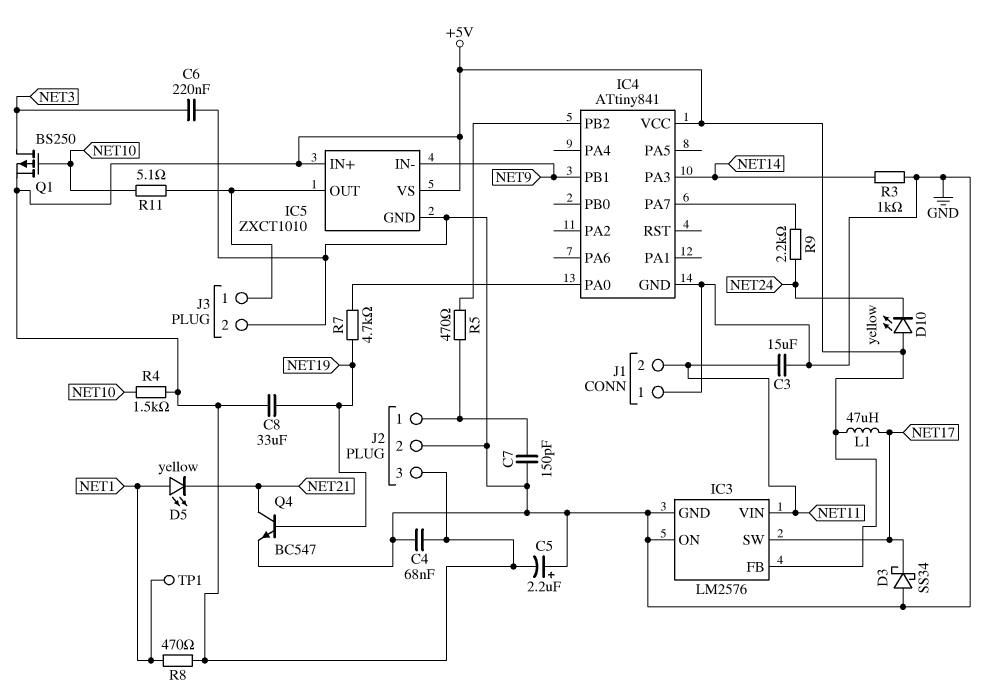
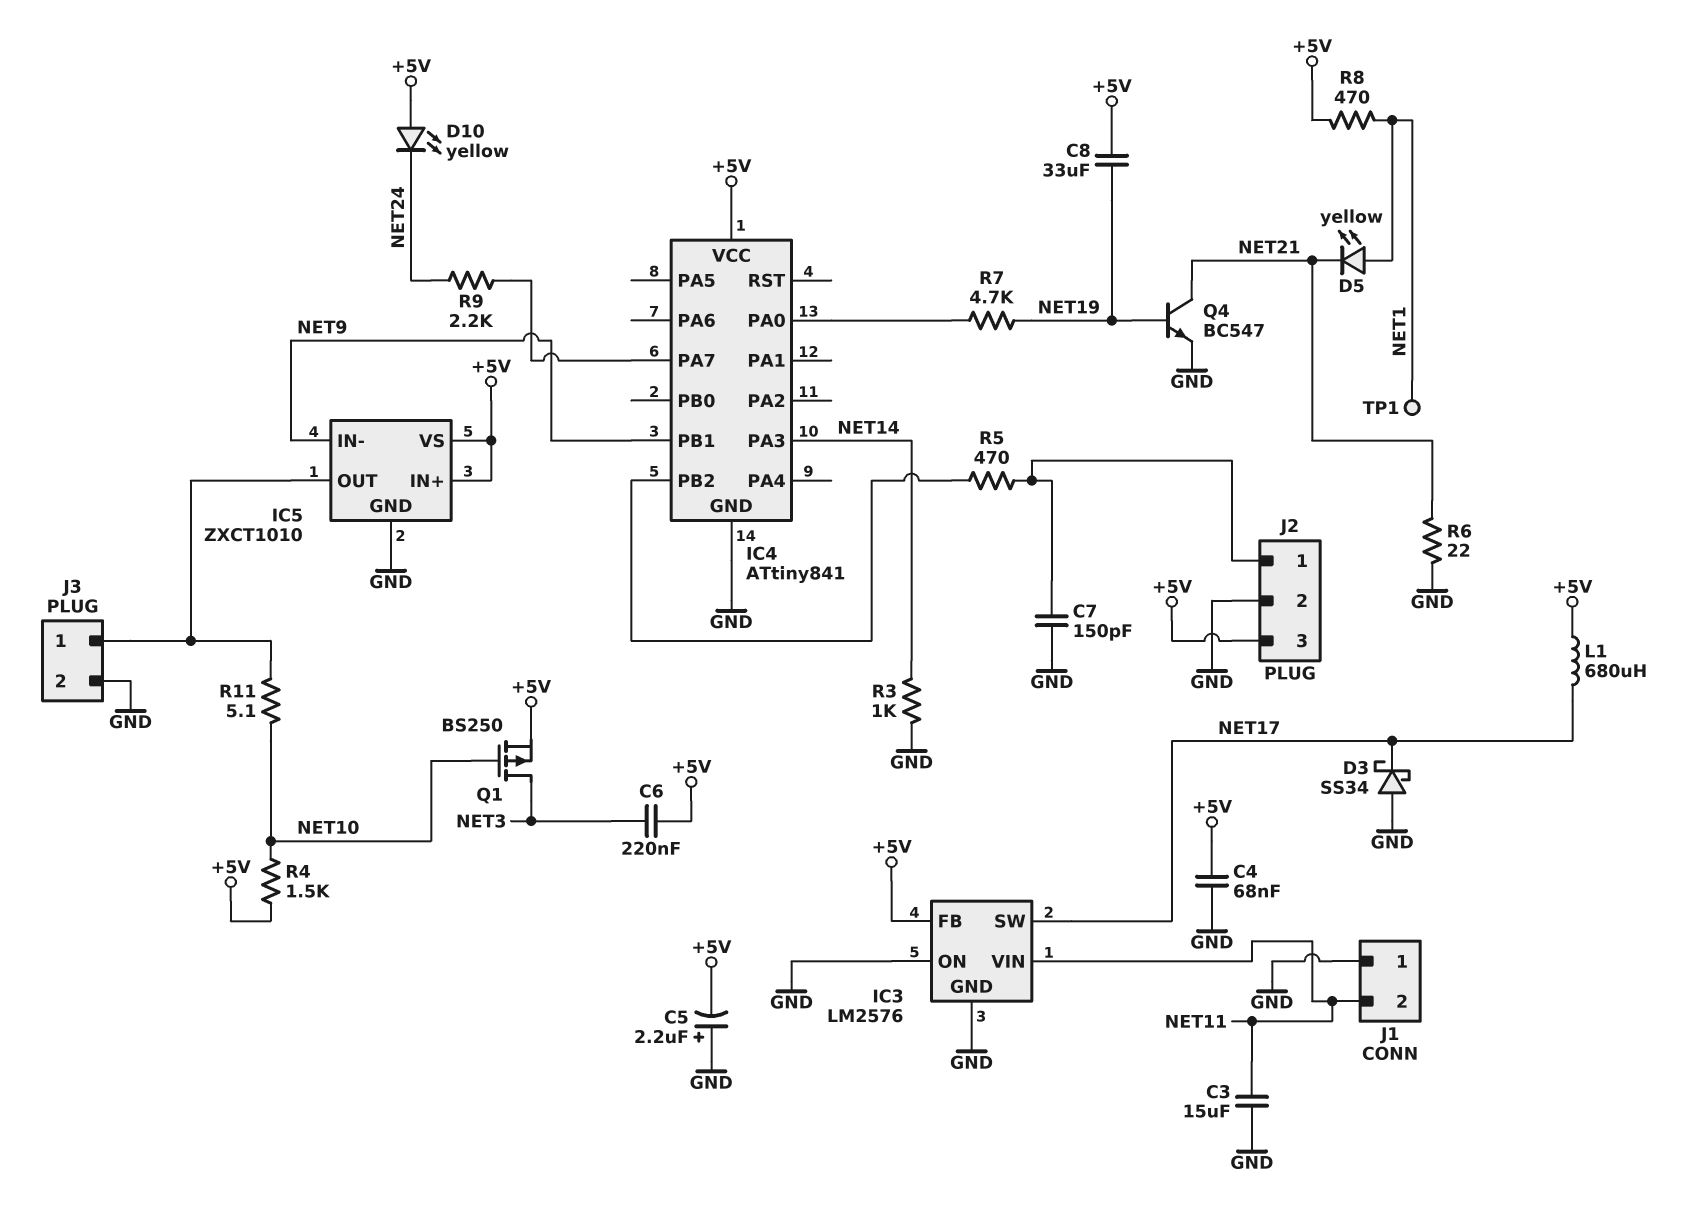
C6: 220nF (GND, NET3) -> 220nF (+5V, NET3)
L1: 47uH (+5V, NET17) -> 680uH (+5V, NET17)
R6: none -> 22 (GND, NET21)

